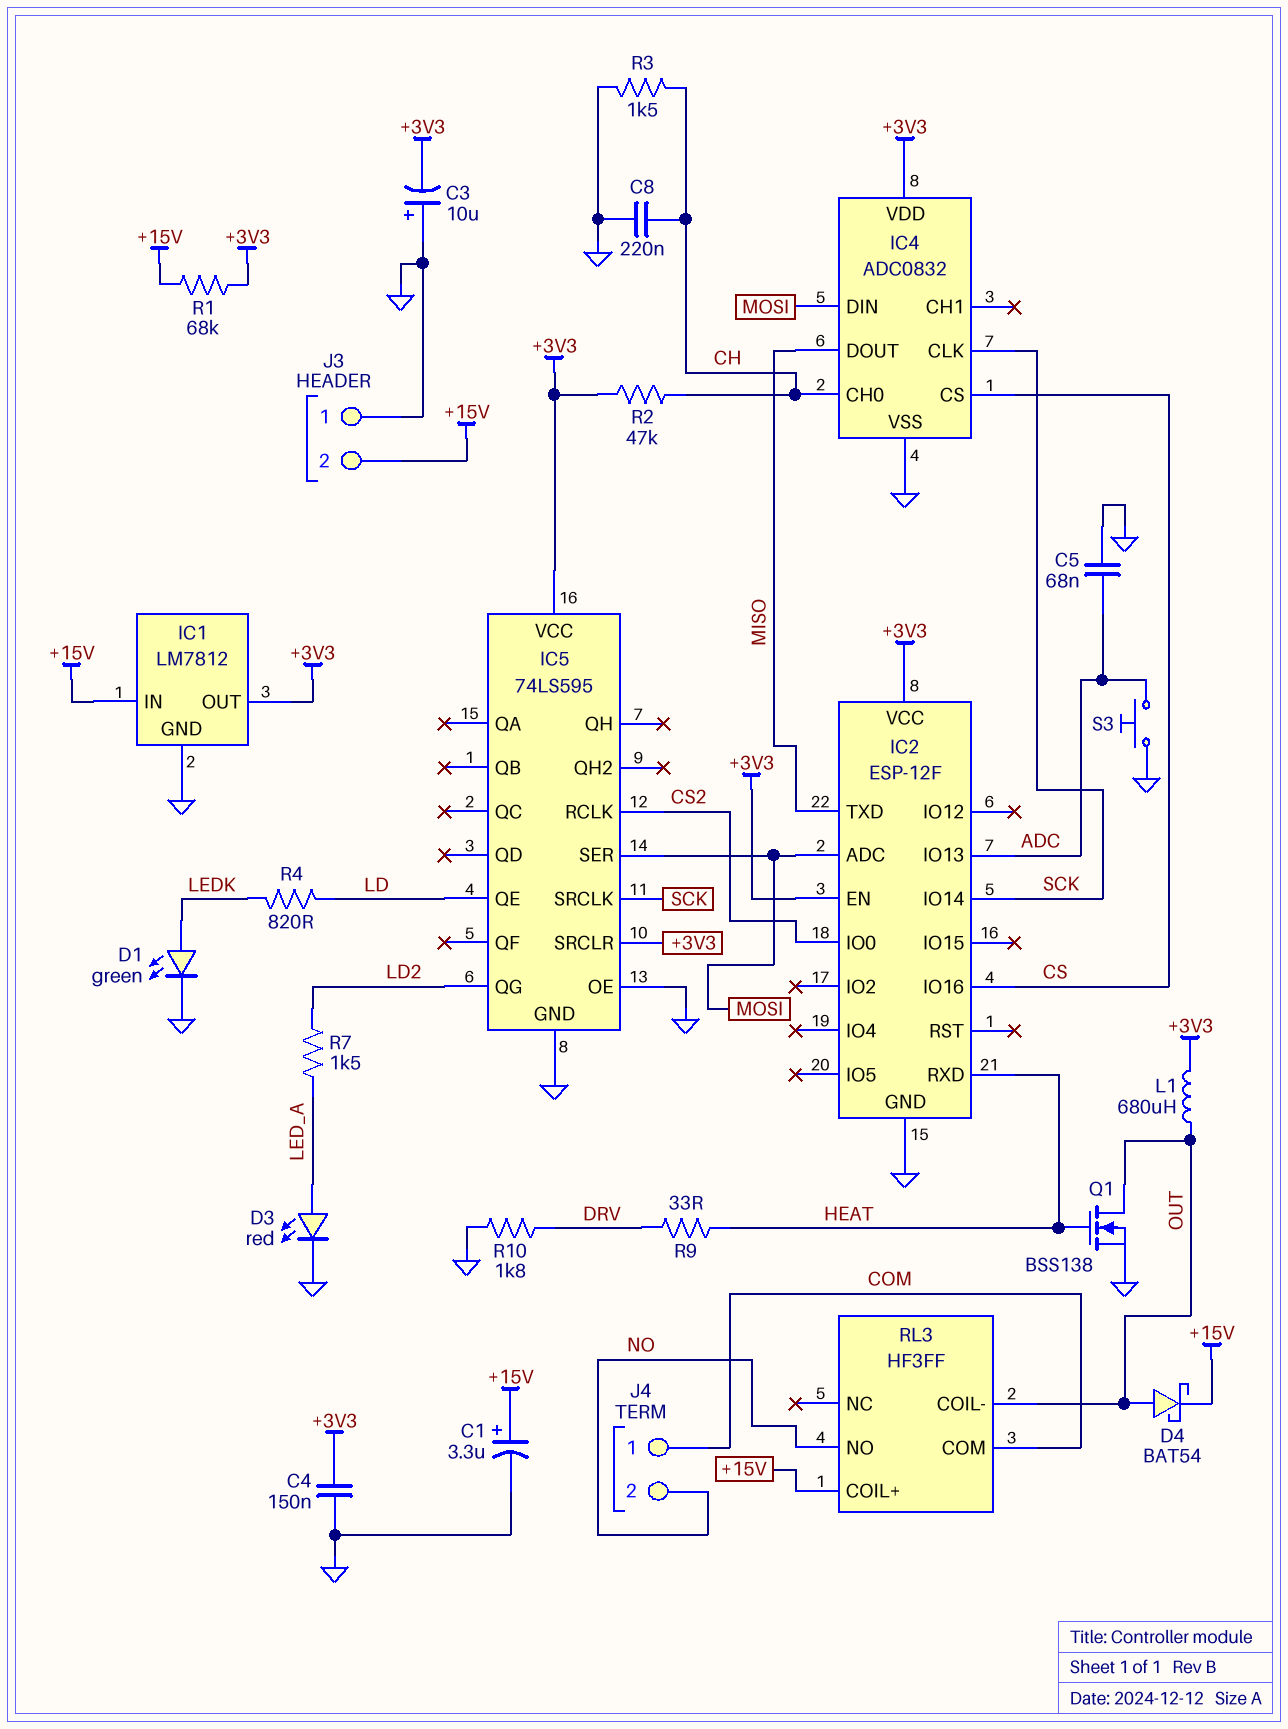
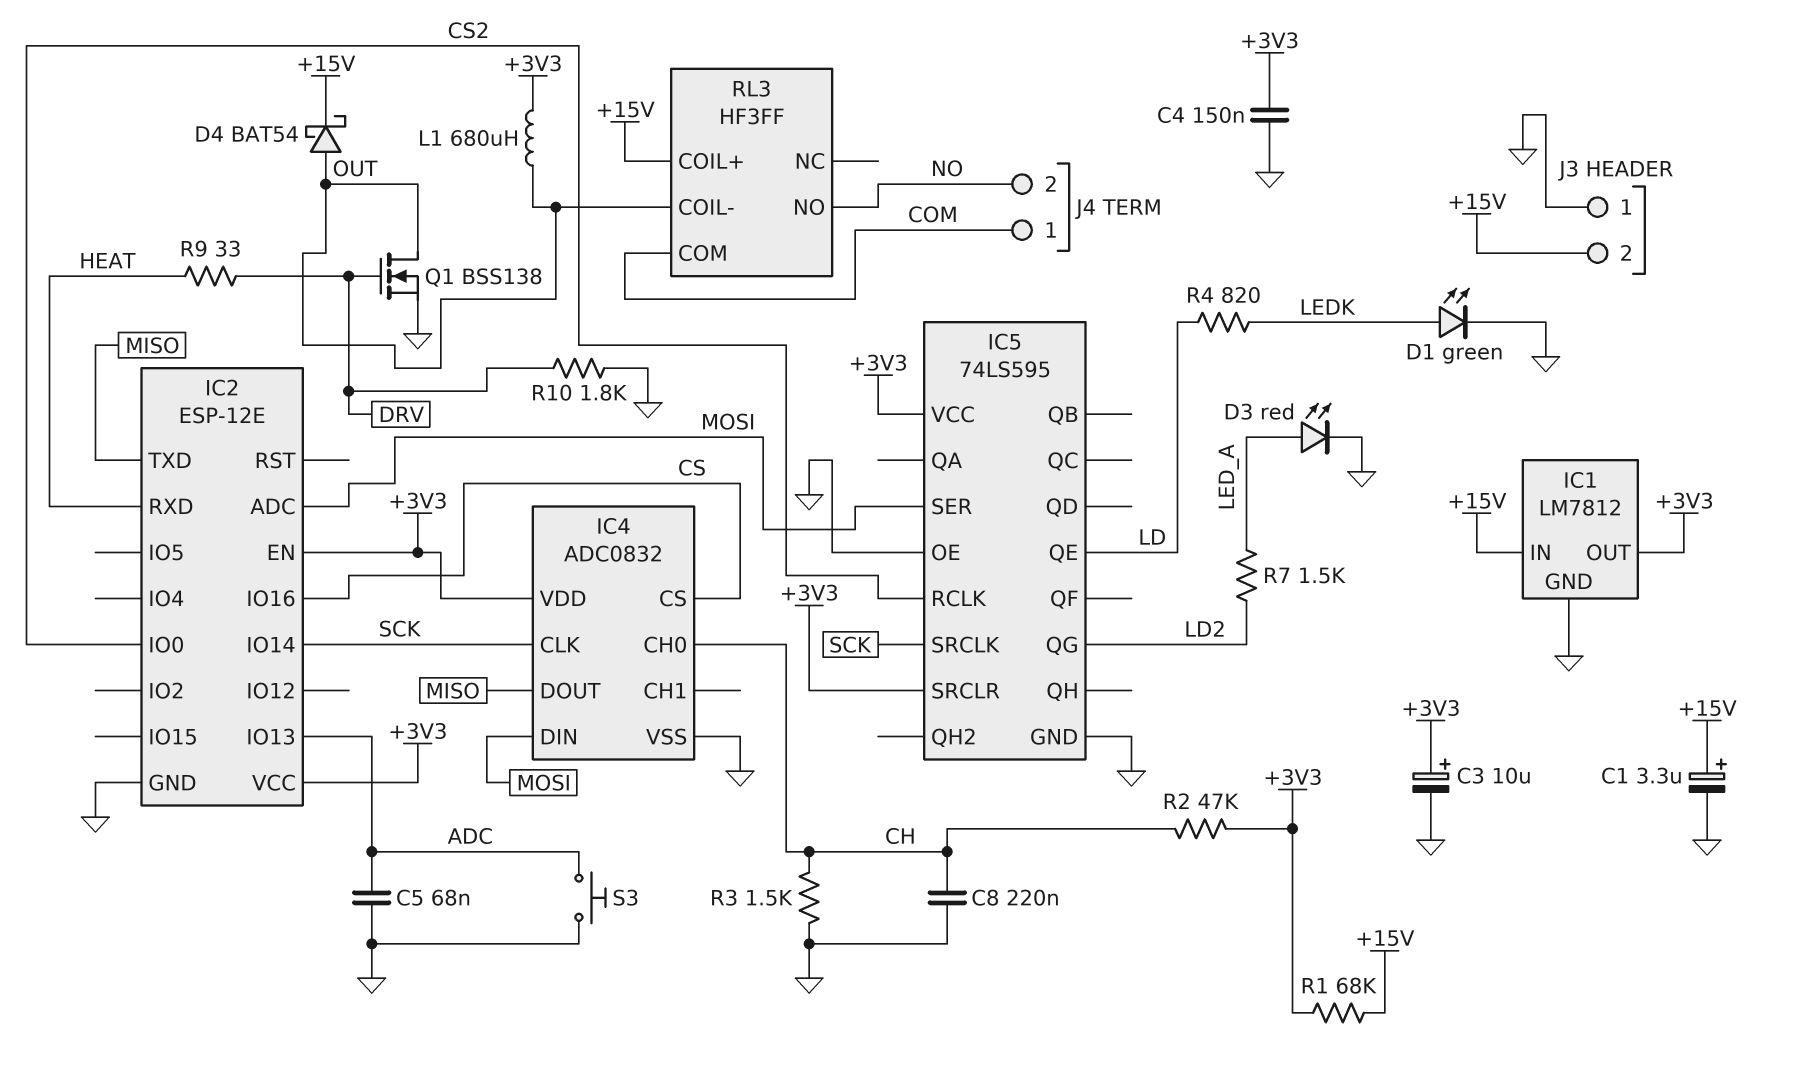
C3: 10uF (plus GND, minus +3V3) -> 10uF (plus +3V3, minus GND)
IC2: ESP-12F -> ESP-12E
Q1: NMOS BSS138 (G HEAT, D OUT, S GND) -> NMOS BSS138 (G DRV, D OUT, S GND)

